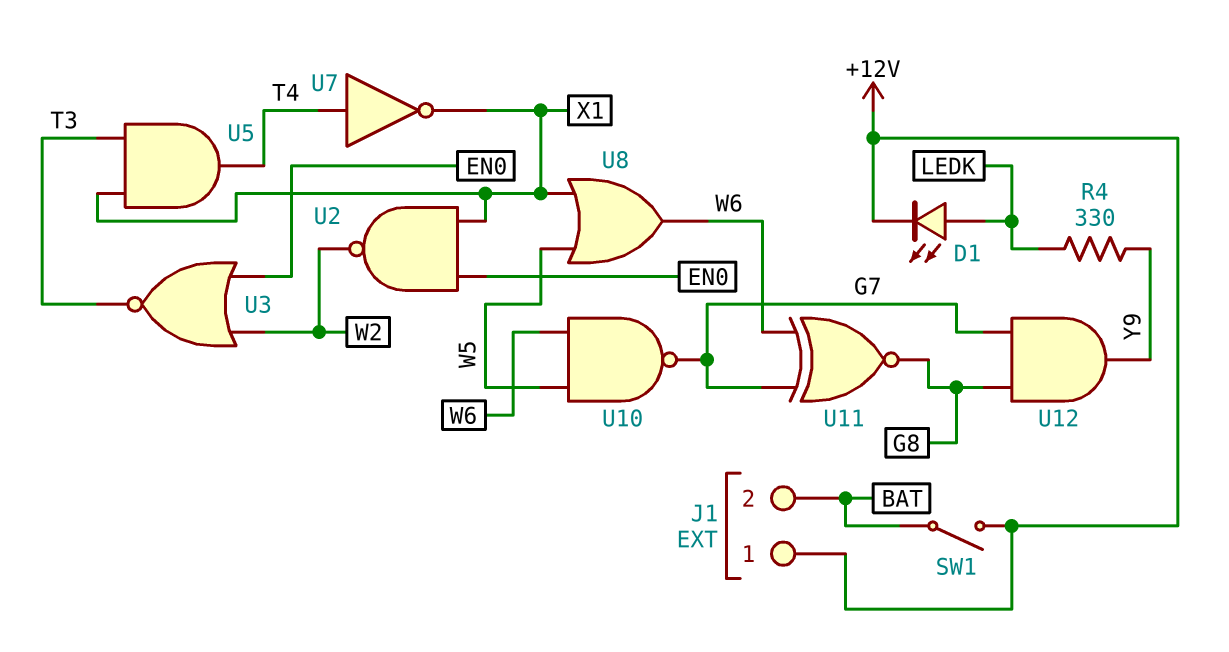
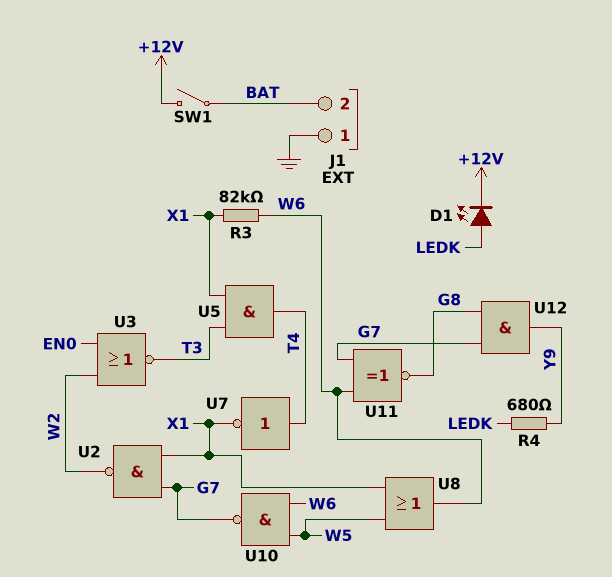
J1 pin 1: +12V -> GND
R3: none -> 82k (W6, X1)
R4: 330 (LEDK, Y9) -> 680 (LEDK, Y9)
U2: NAND (in EN0, in X1, out W2) -> NAND (in G7, in X1, out W2)

